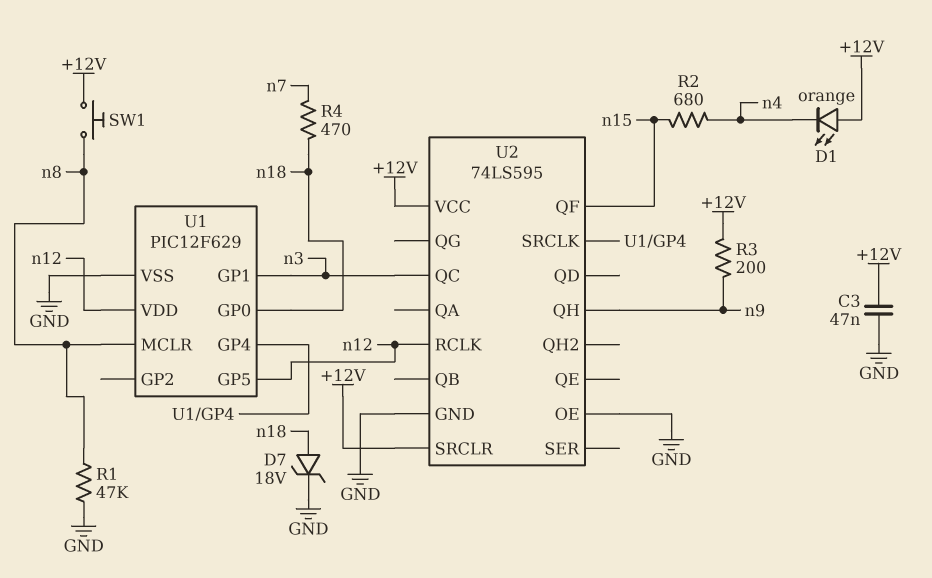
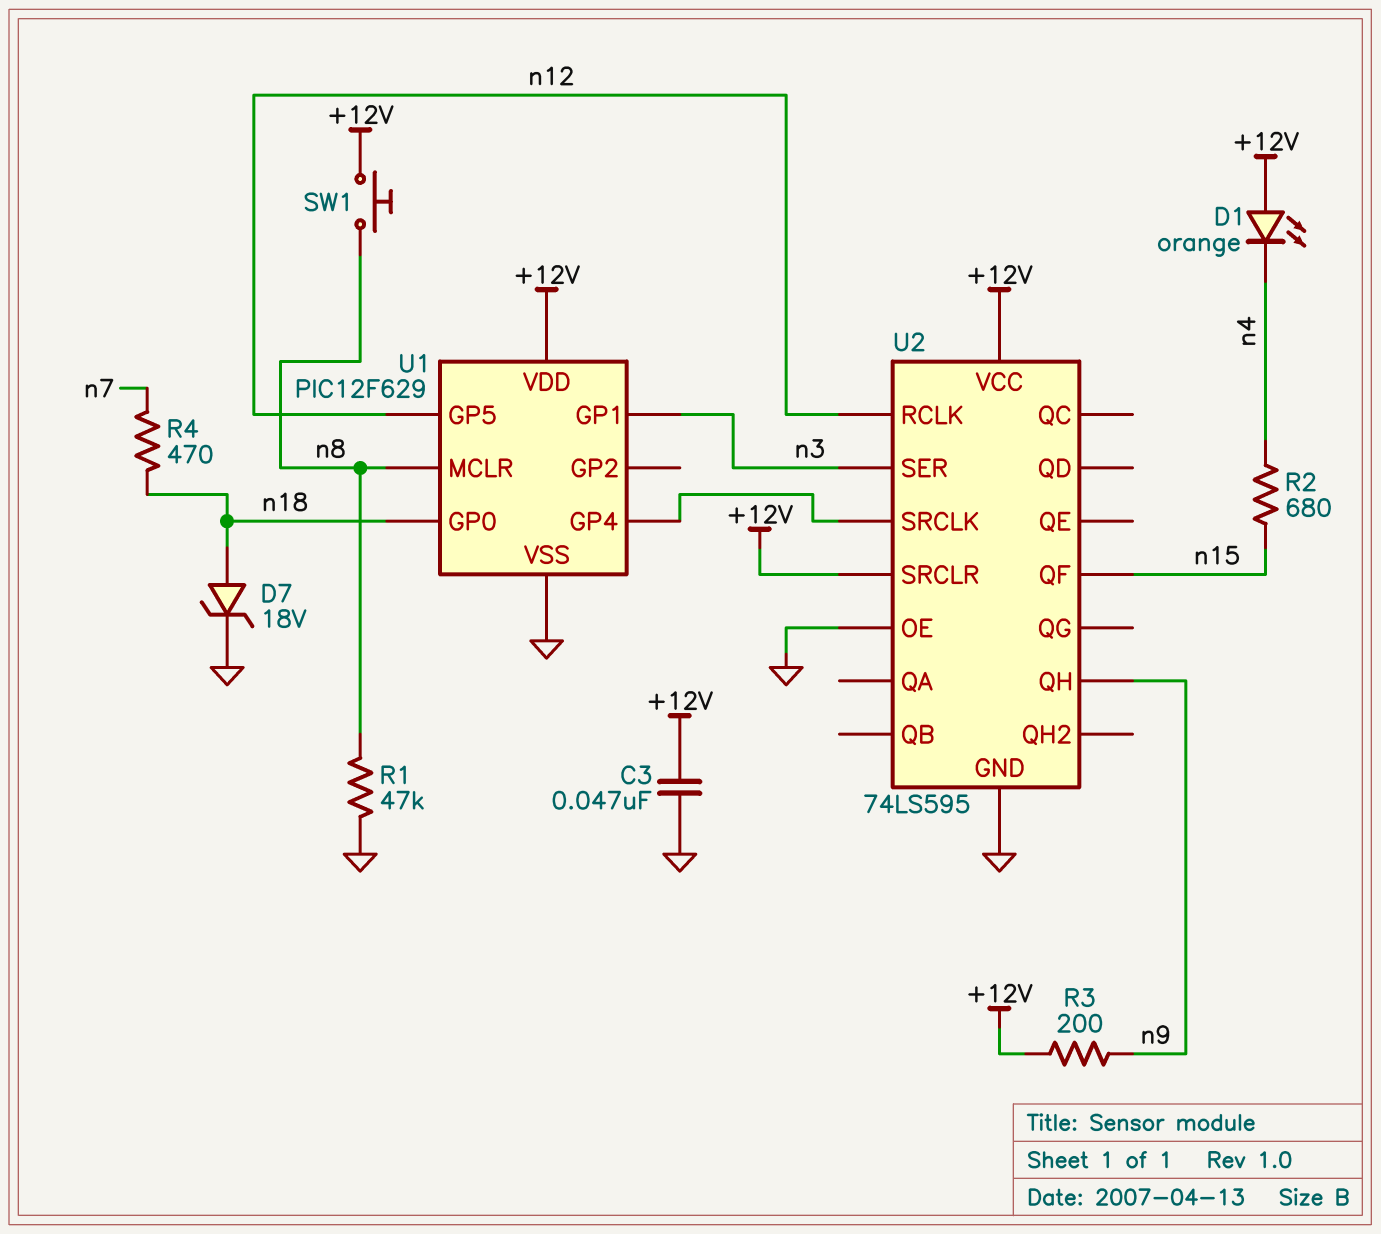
U1 pin VDD: n12 -> +12V
U2 pin QC: n3 -> none
U2 pin SER: none -> n3

